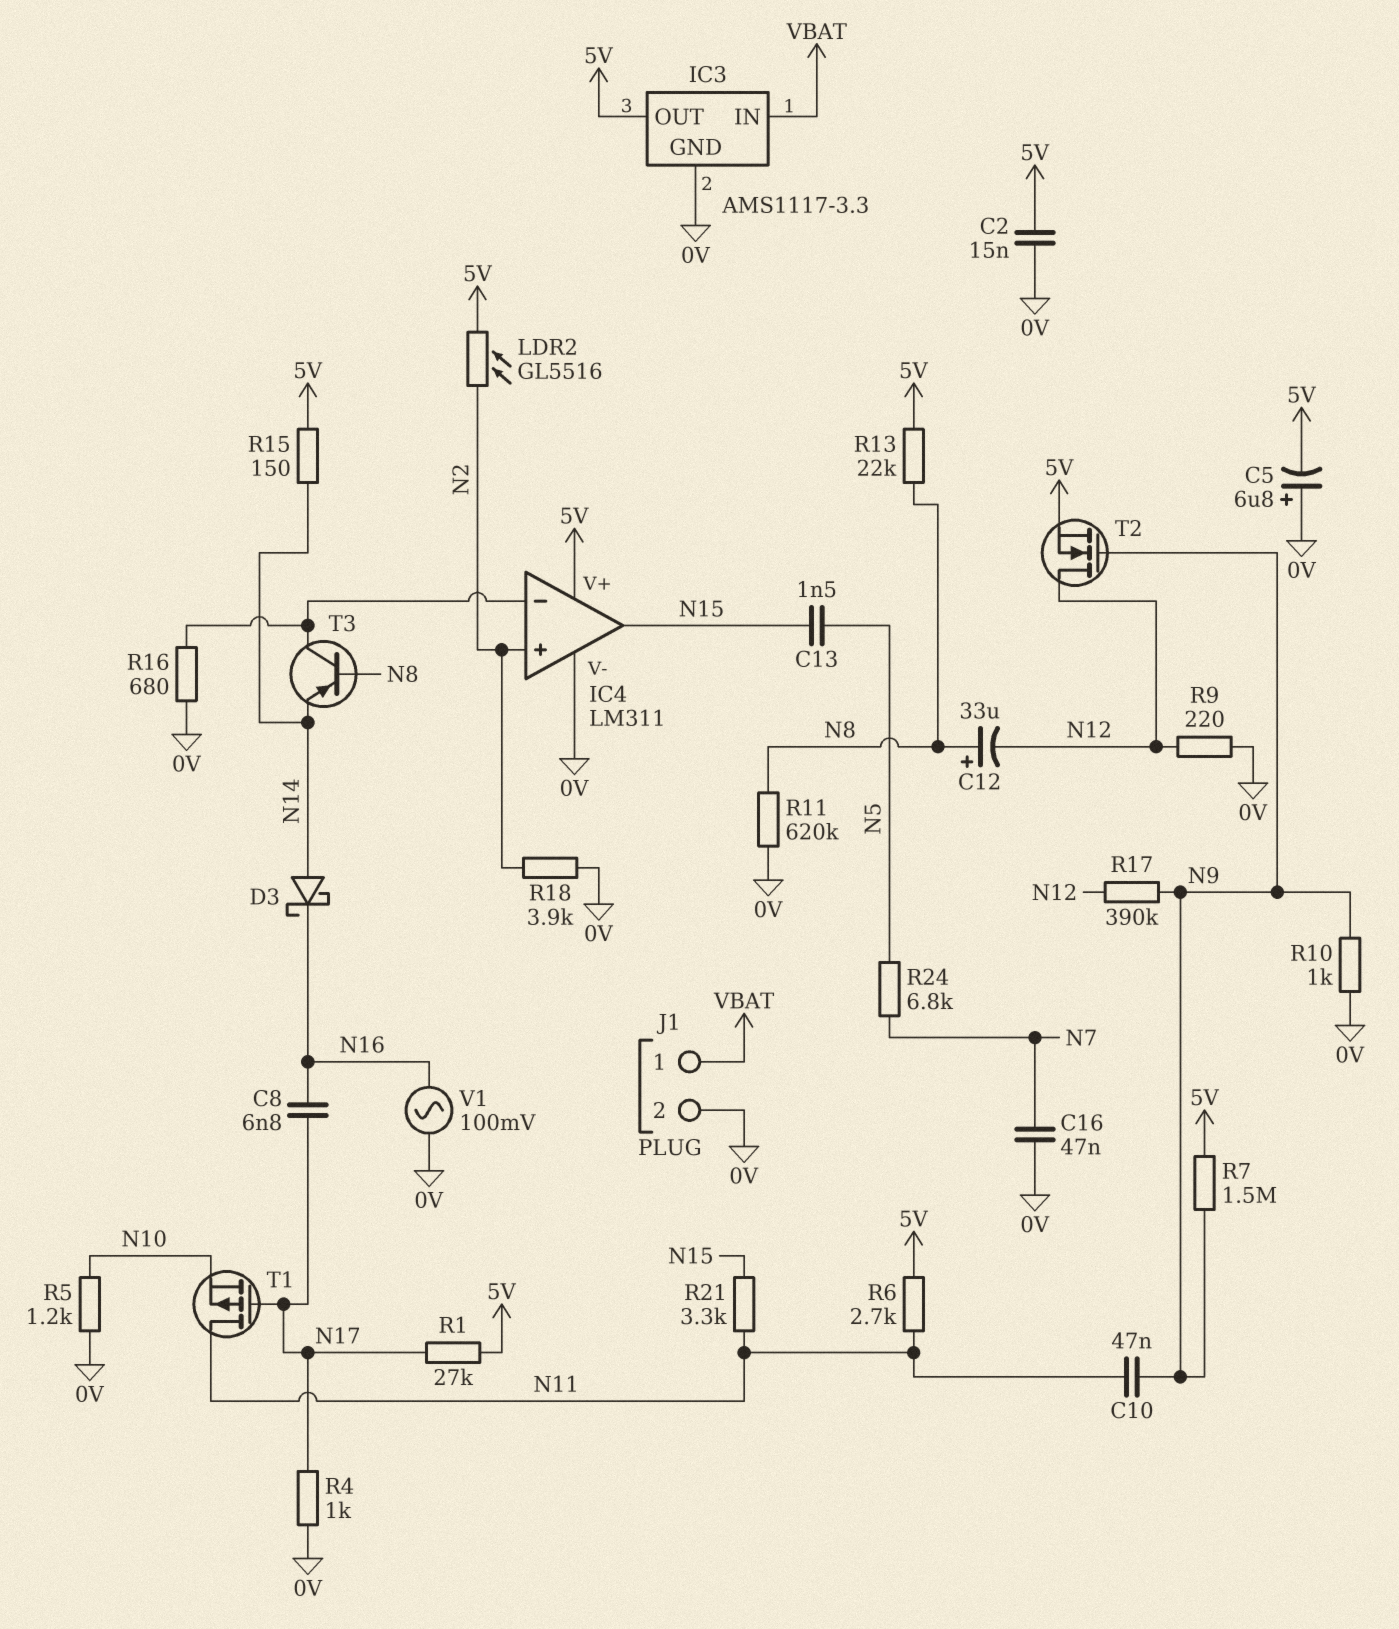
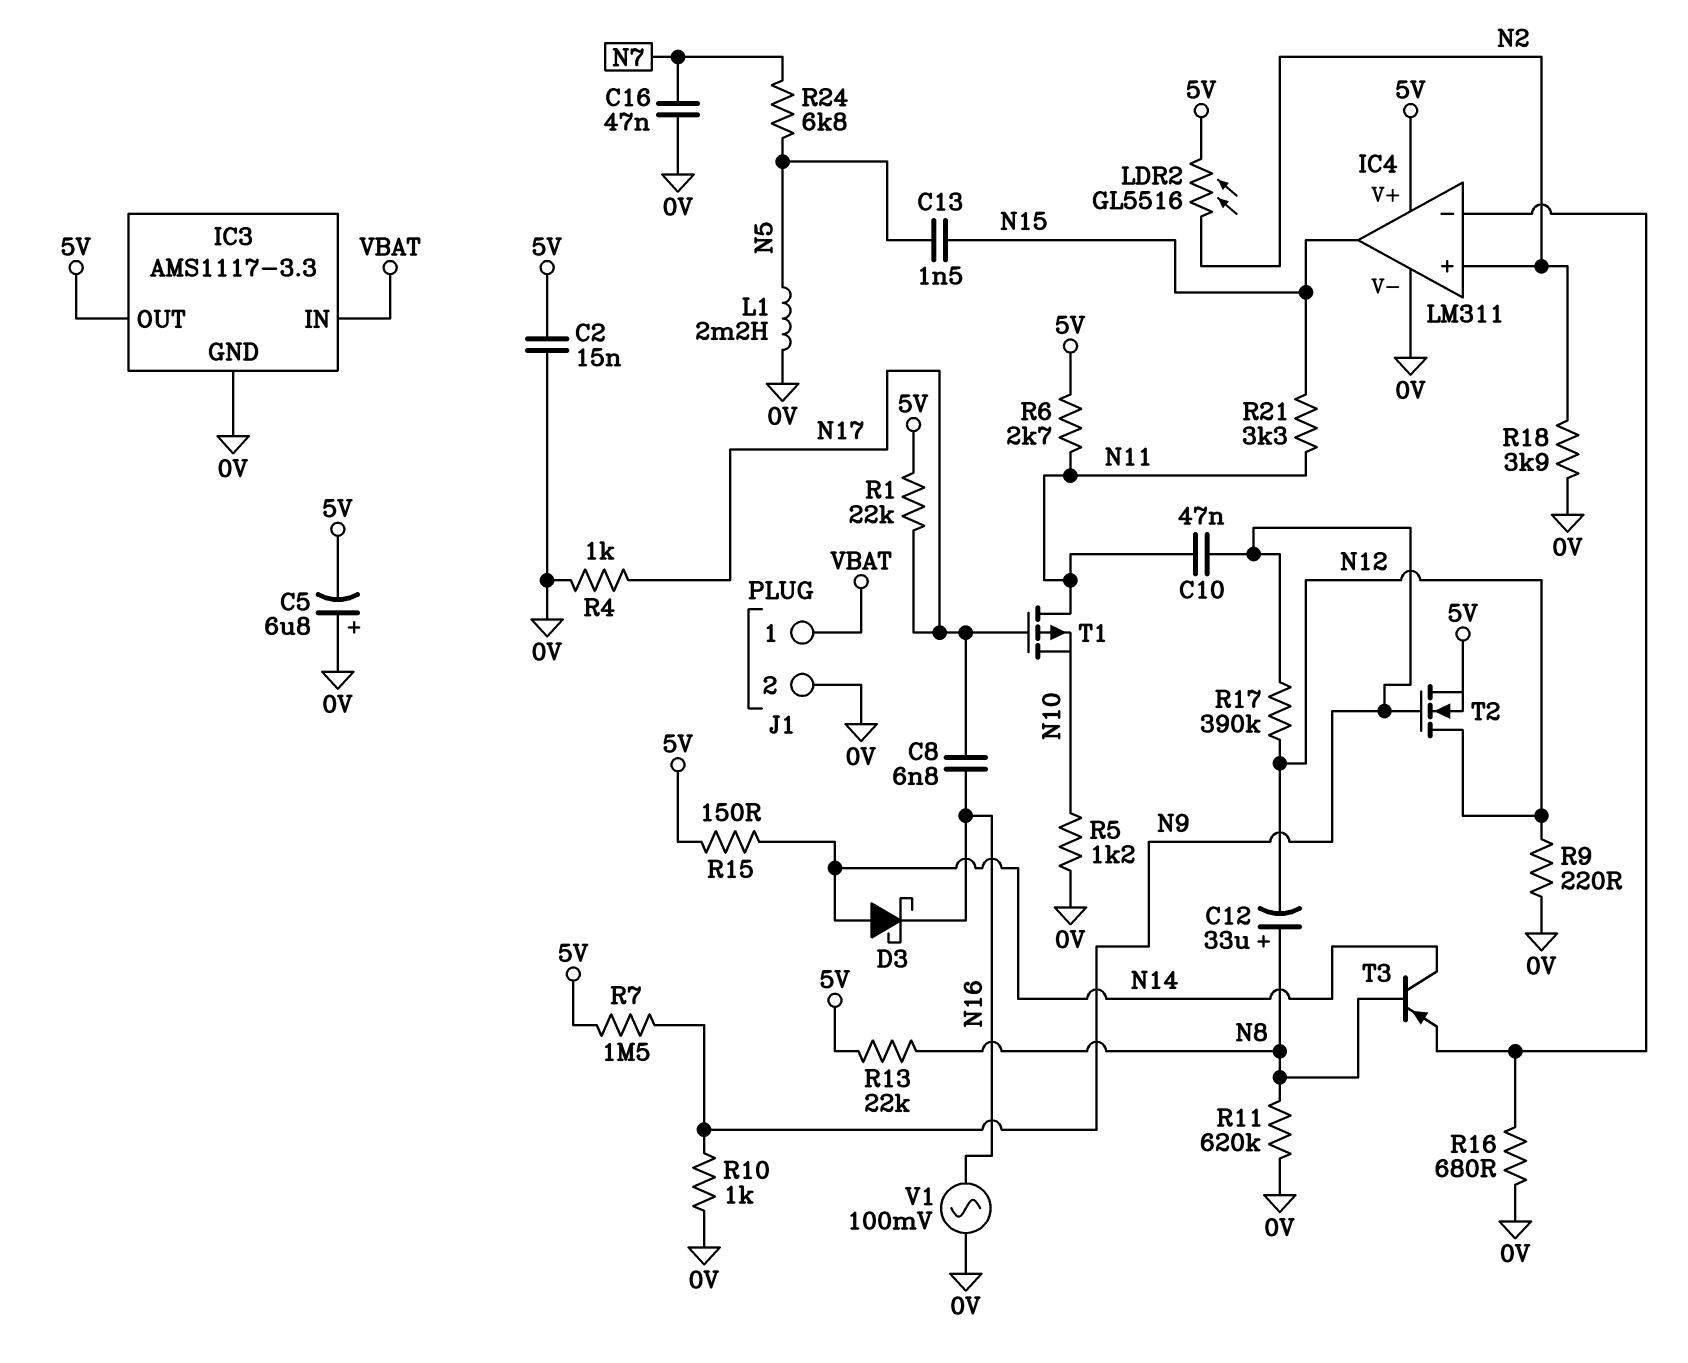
L1: none -> 2.2mH (0V, N5)
R1: 27k (5V, N17) -> 22k (5V, N17)
T3: PNP (B N8, C IC4/in-, E N14) -> PNP (B N8, C N14, E IC4/in-)

